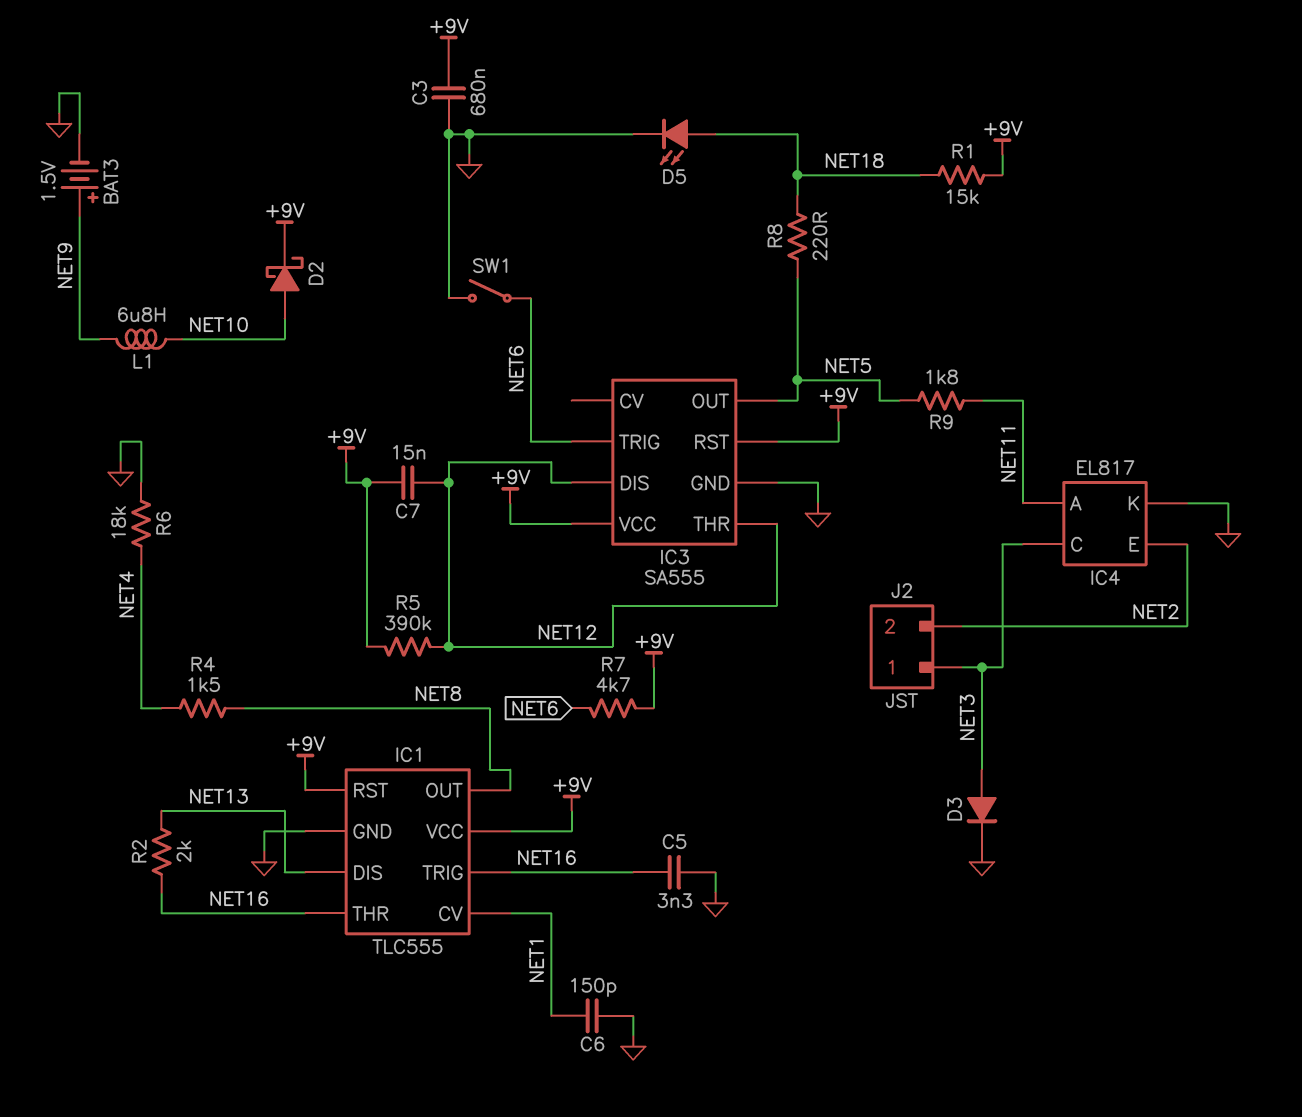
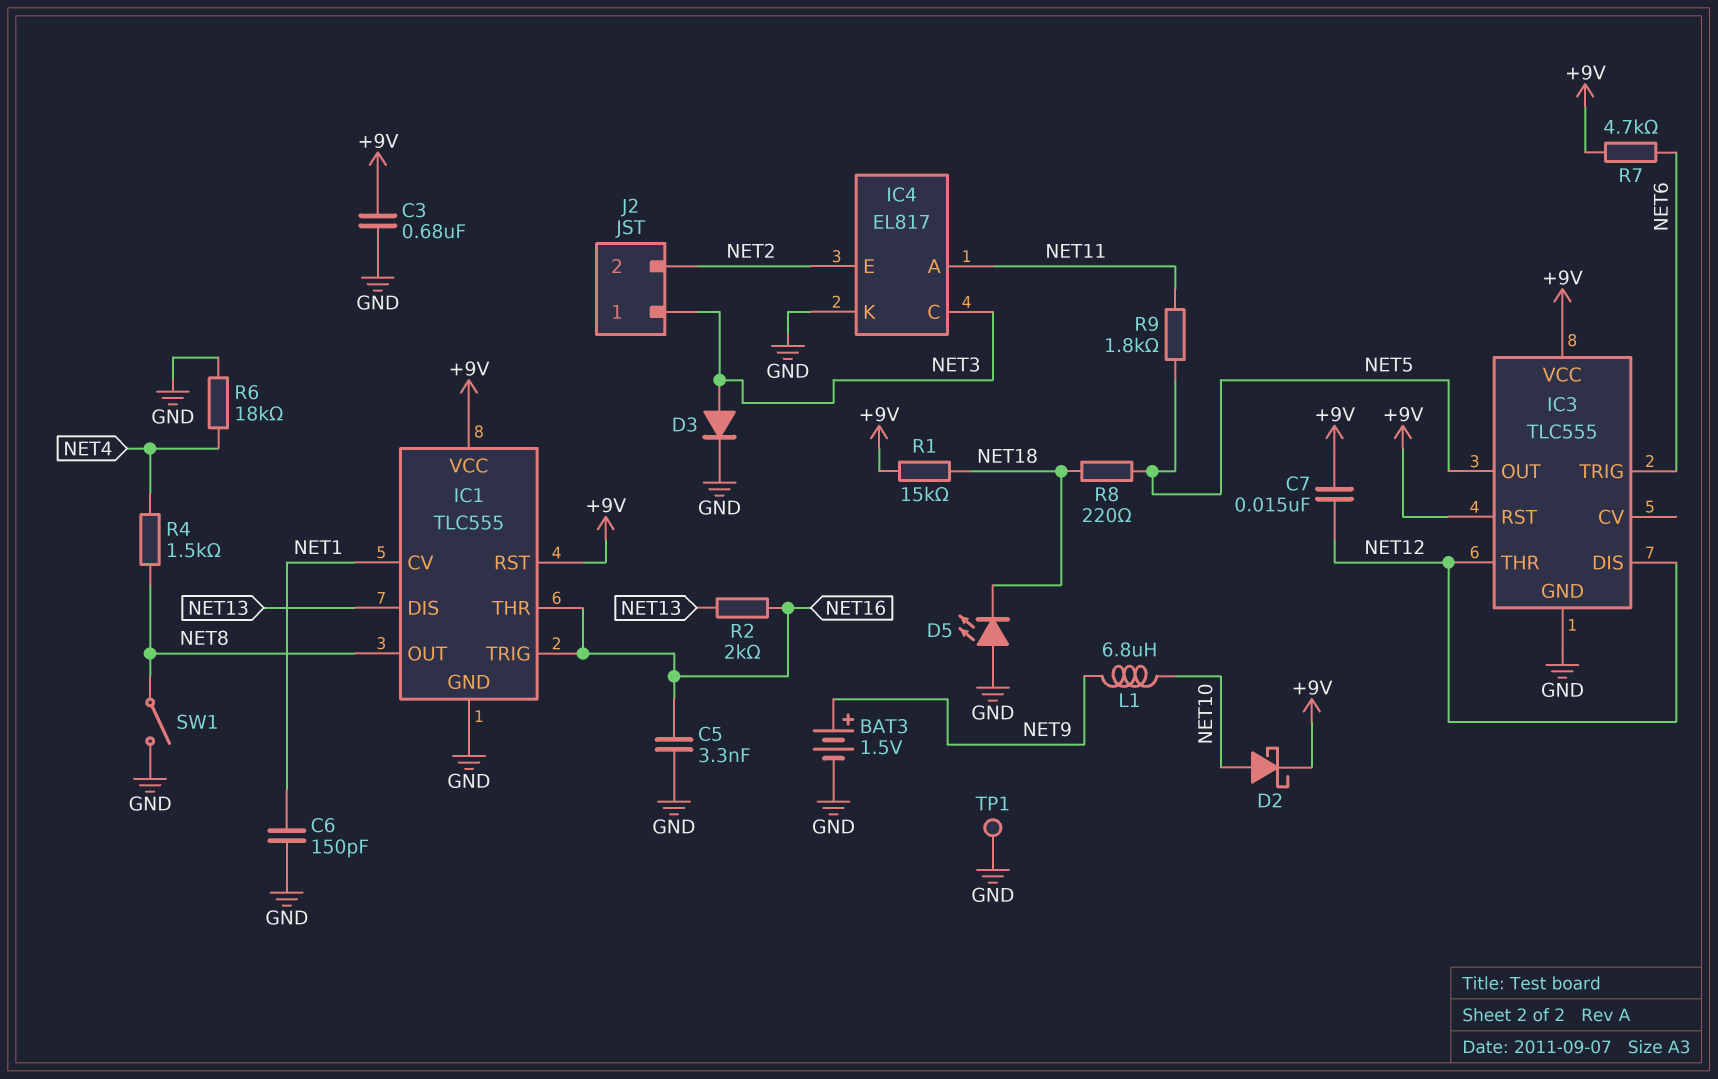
D5: LED (A NET18, K GND) -> LED (A GND, K NET18)
IC3: SA555 -> TLC555
R5: 390k (+9V, NET12) -> none
SW1: switch (GND, NET6) -> switch (GND, NET8)
TP1: none -> test point (GND)

